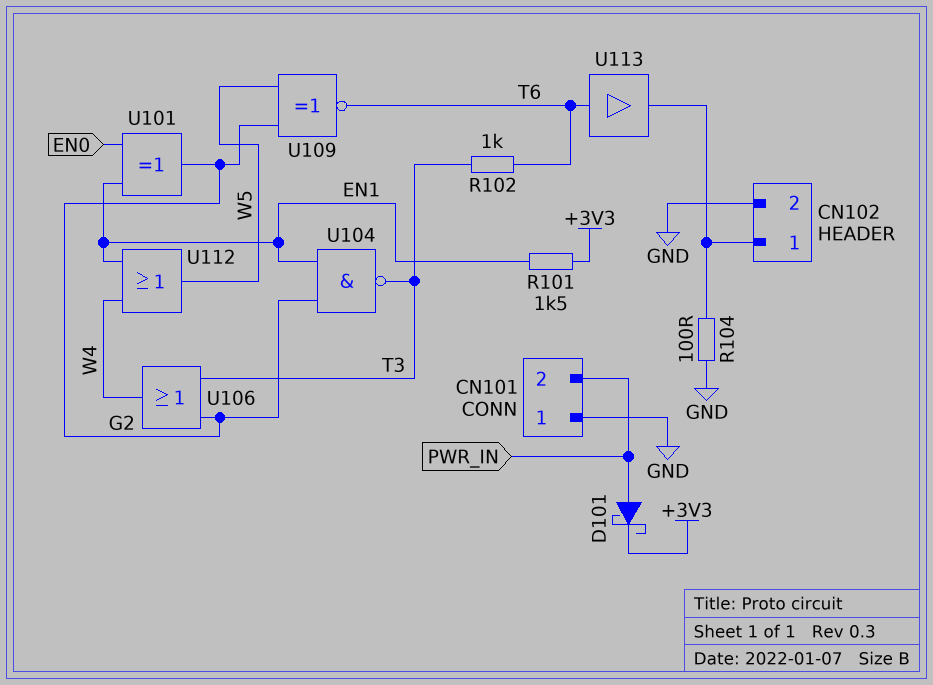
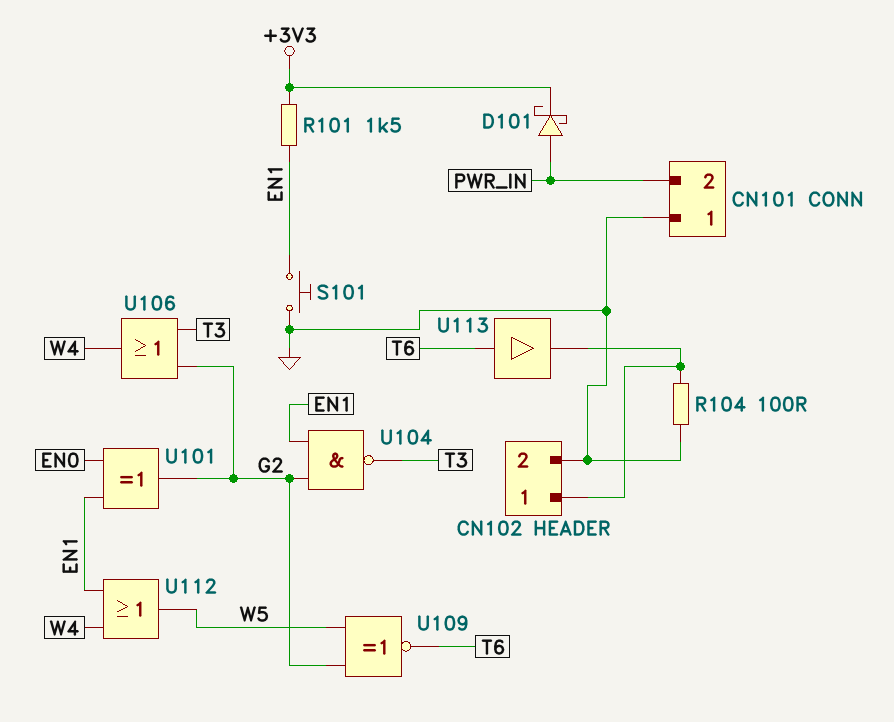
R102: 1k (T3, T6) -> none
S101: none -> button (EN1, GND)

